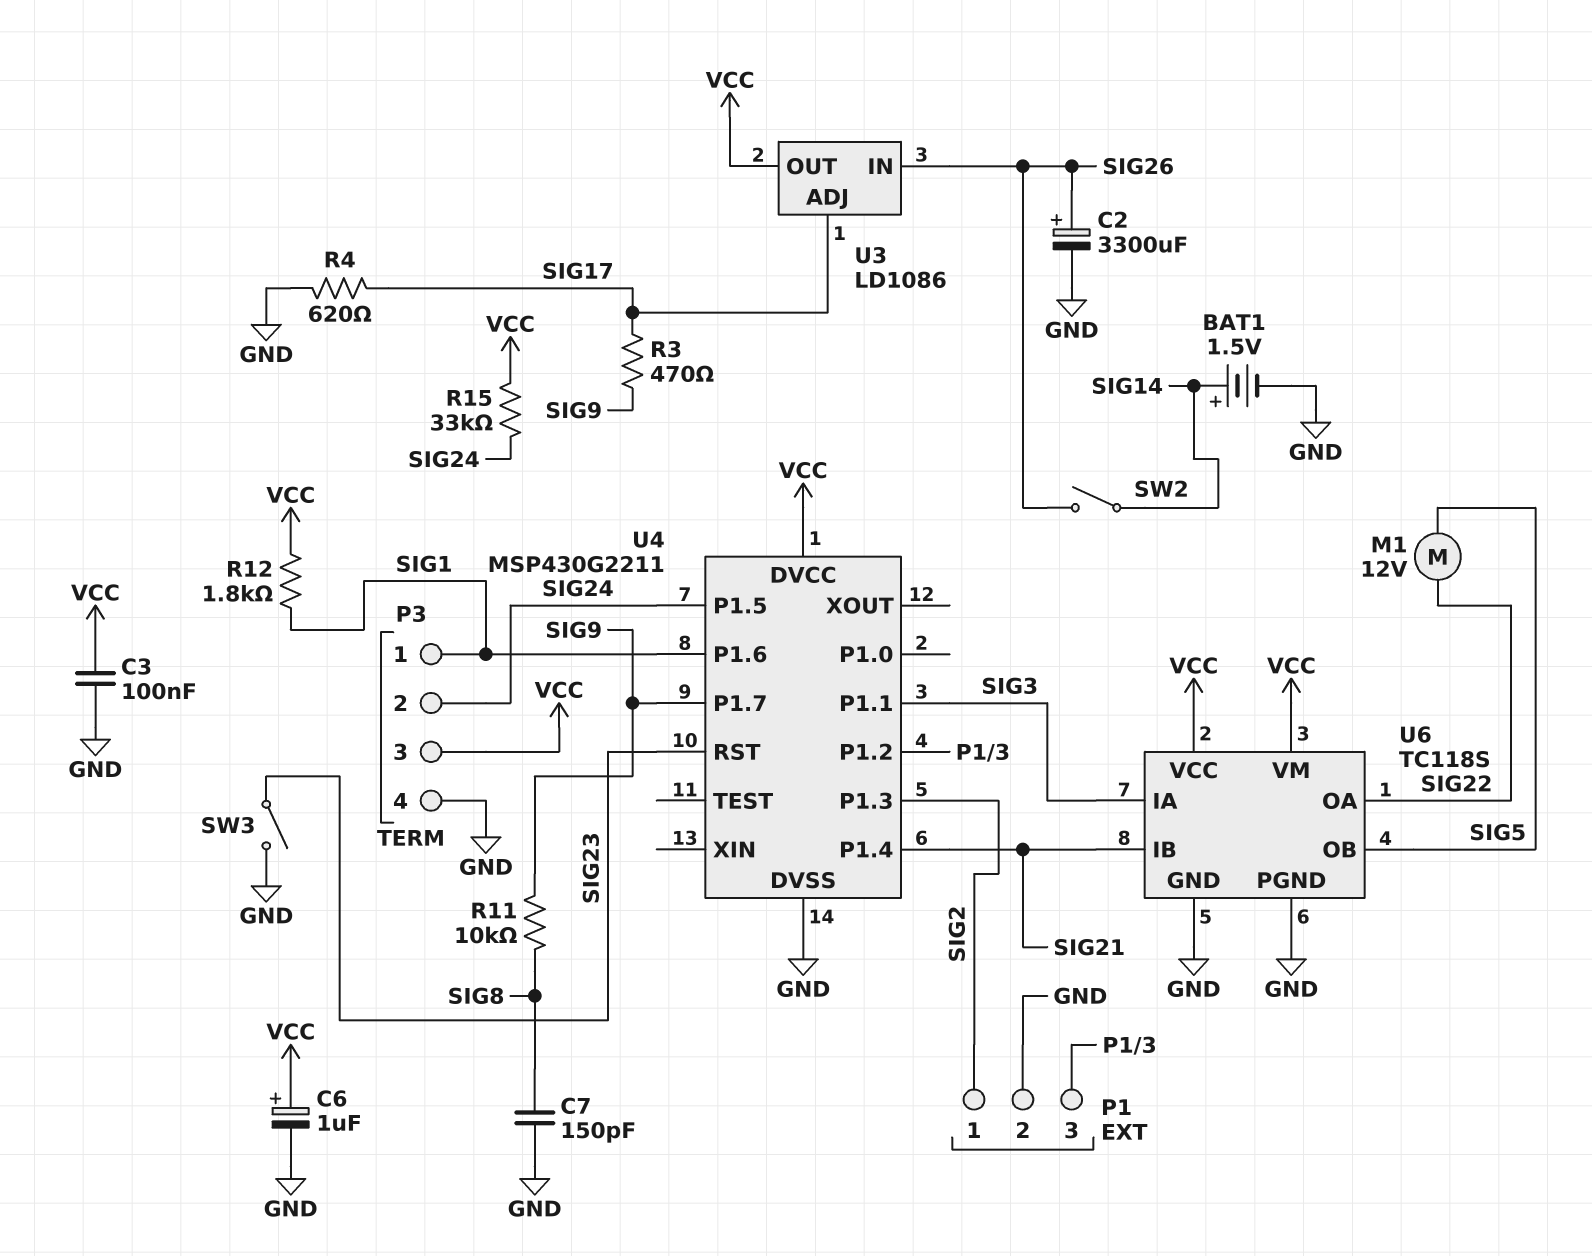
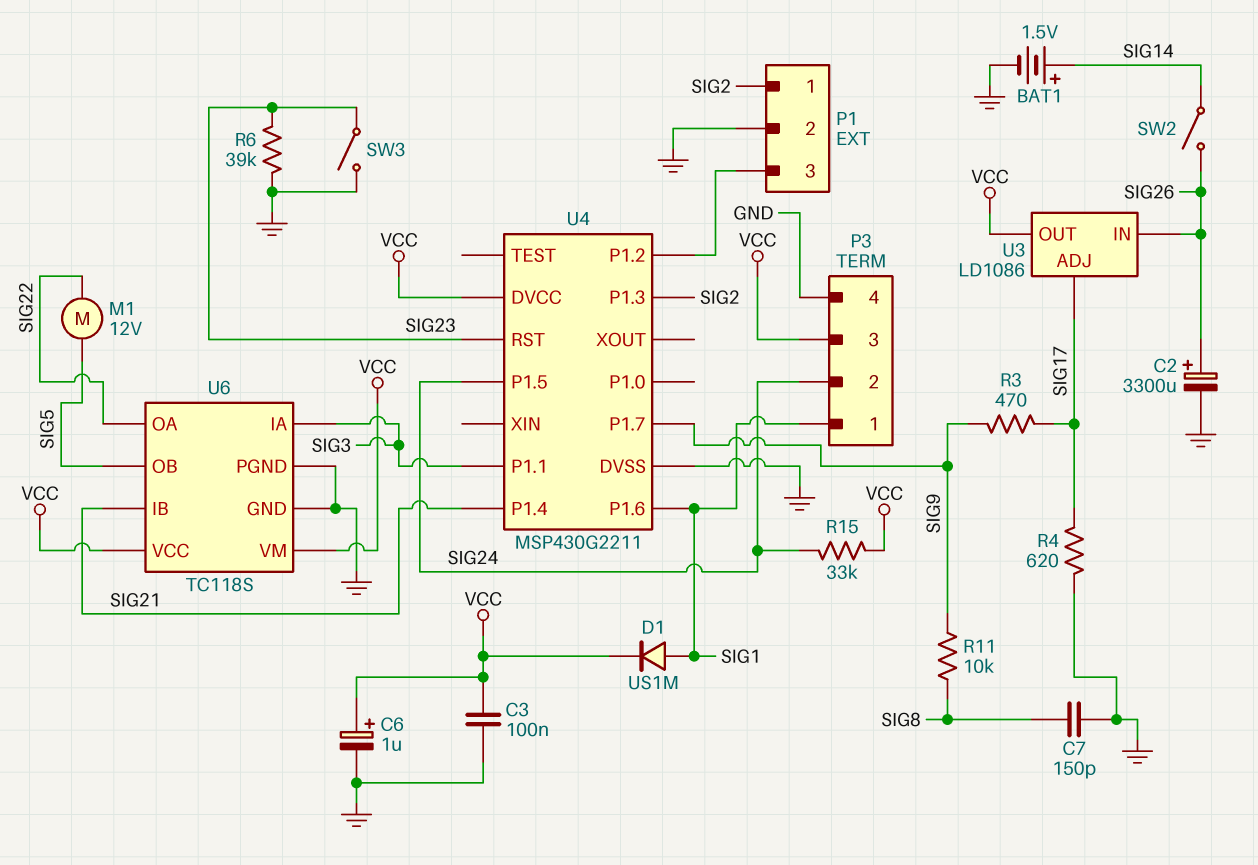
D1: none -> diode US1M (A SIG1, K VCC)
R6: none -> 39k (GND, SIG23)
R12: 1.8k (SIG1, VCC) -> none

